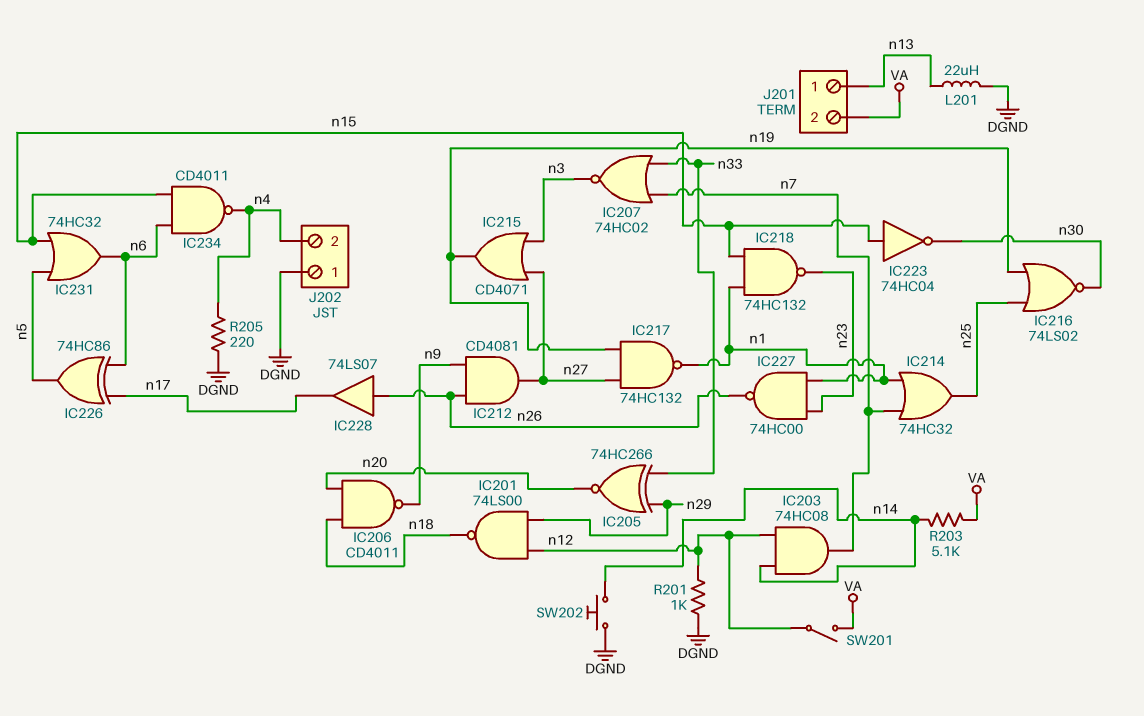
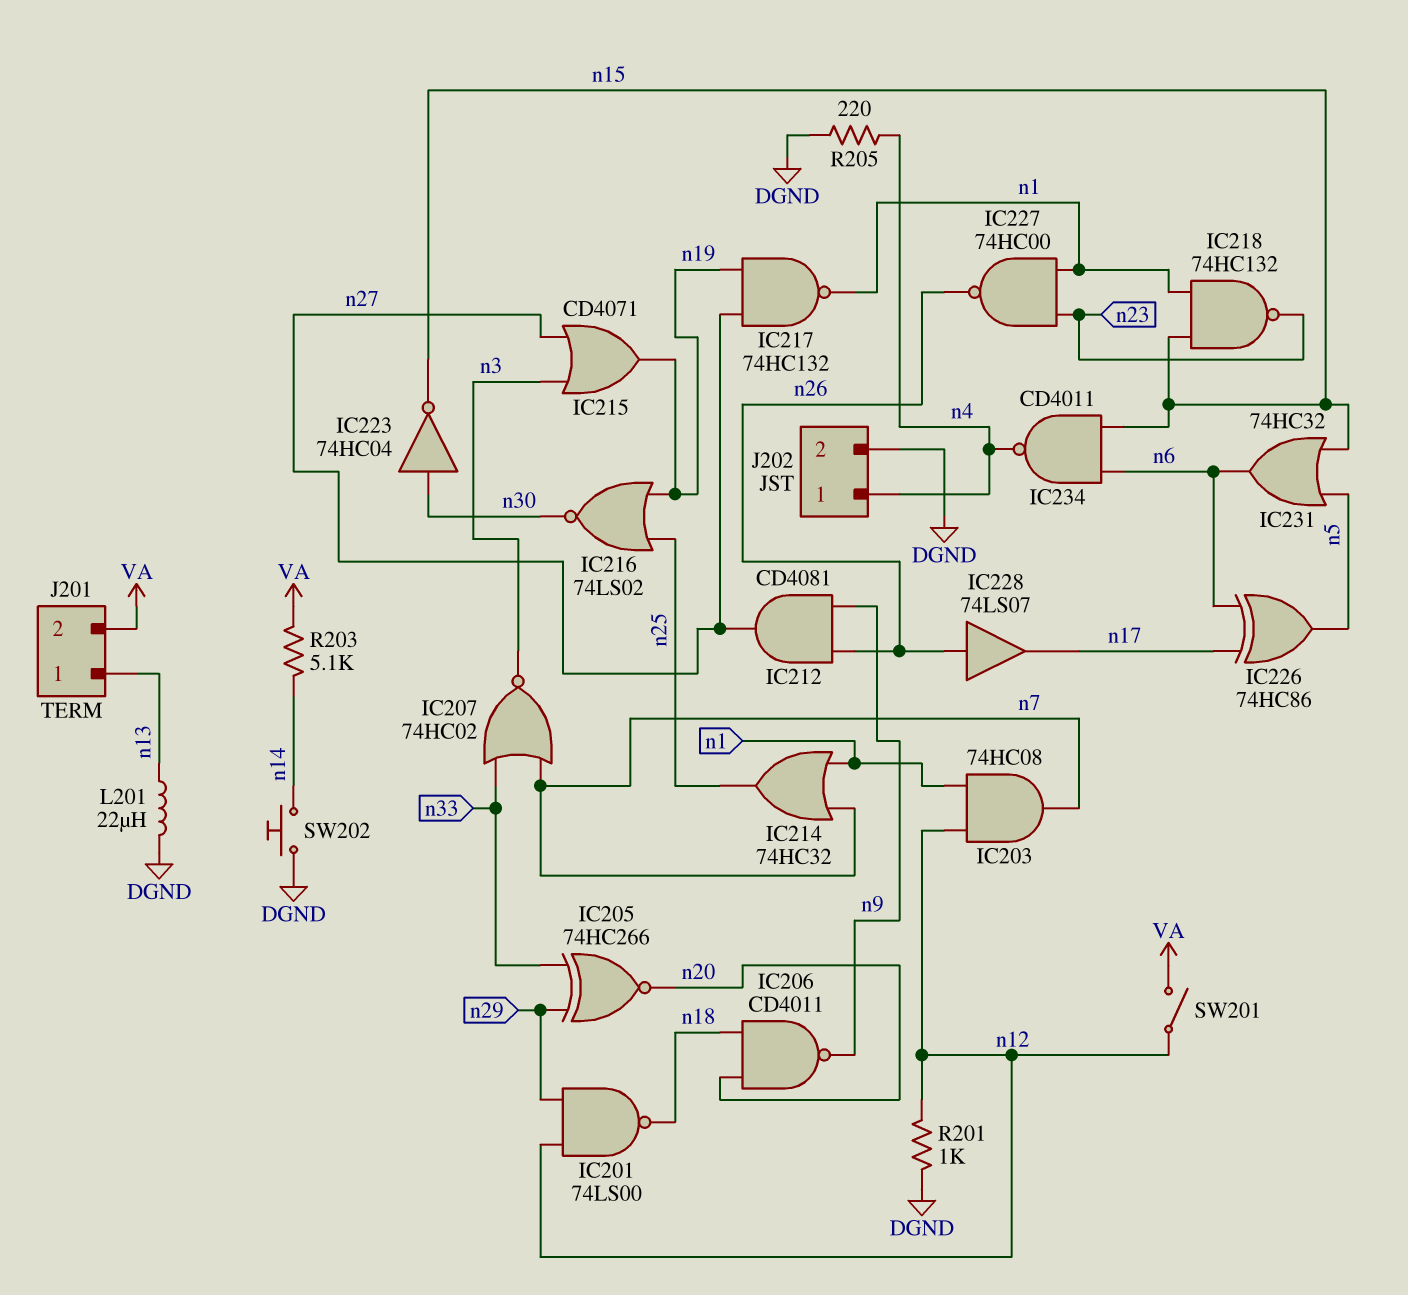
IC203: AND 74HC08 (in n12, in n14, out n7) -> AND 74HC08 (in n1, in n12, out n7)
IC223: NOT 74HC04 (in n15, out n30) -> NOT 74HC04 (in n30, out n15)
J202 pin 1: DGND -> n4
J202 pin 2: n4 -> DGND

